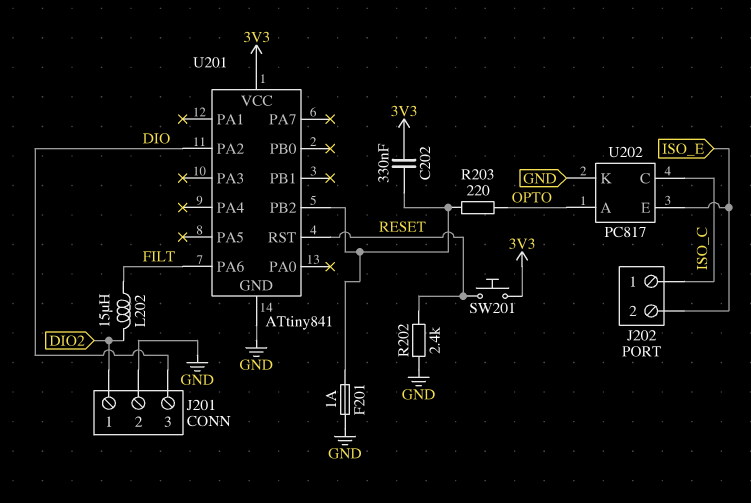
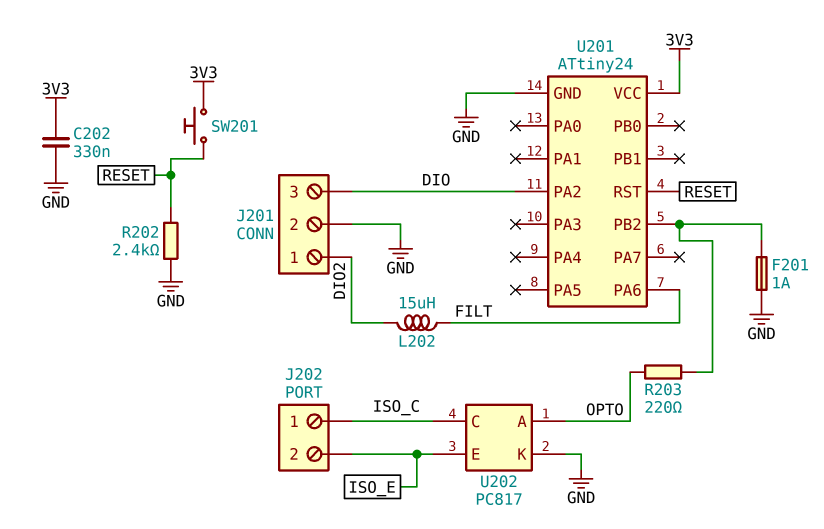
C202: 330nF (3V3, U201/PB2) -> 330nF (3V3, GND)
U201: ATtiny841 -> ATtiny24

